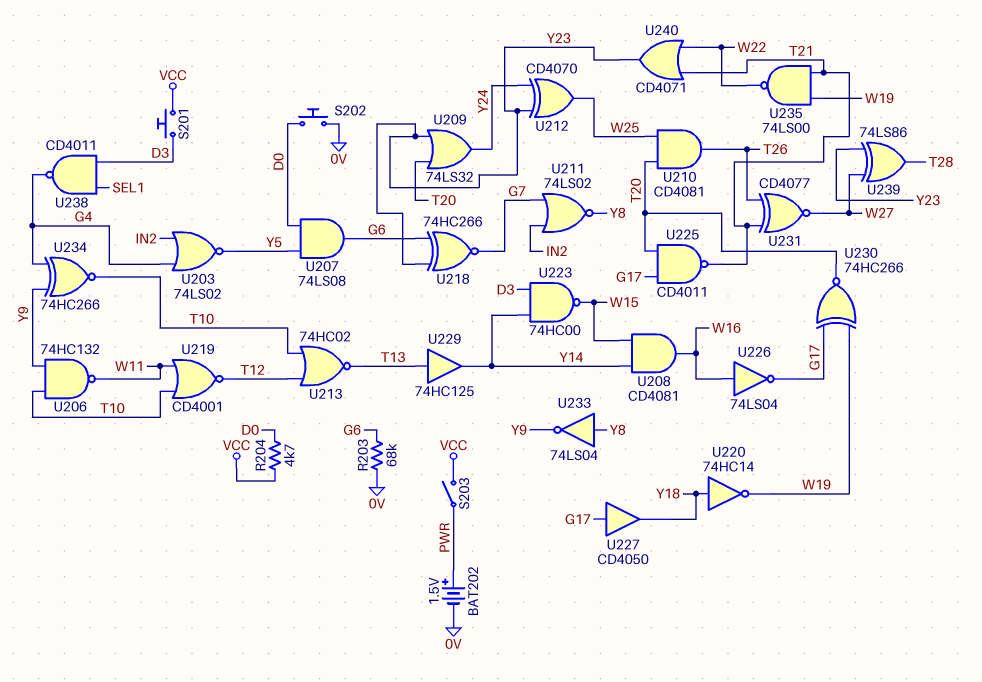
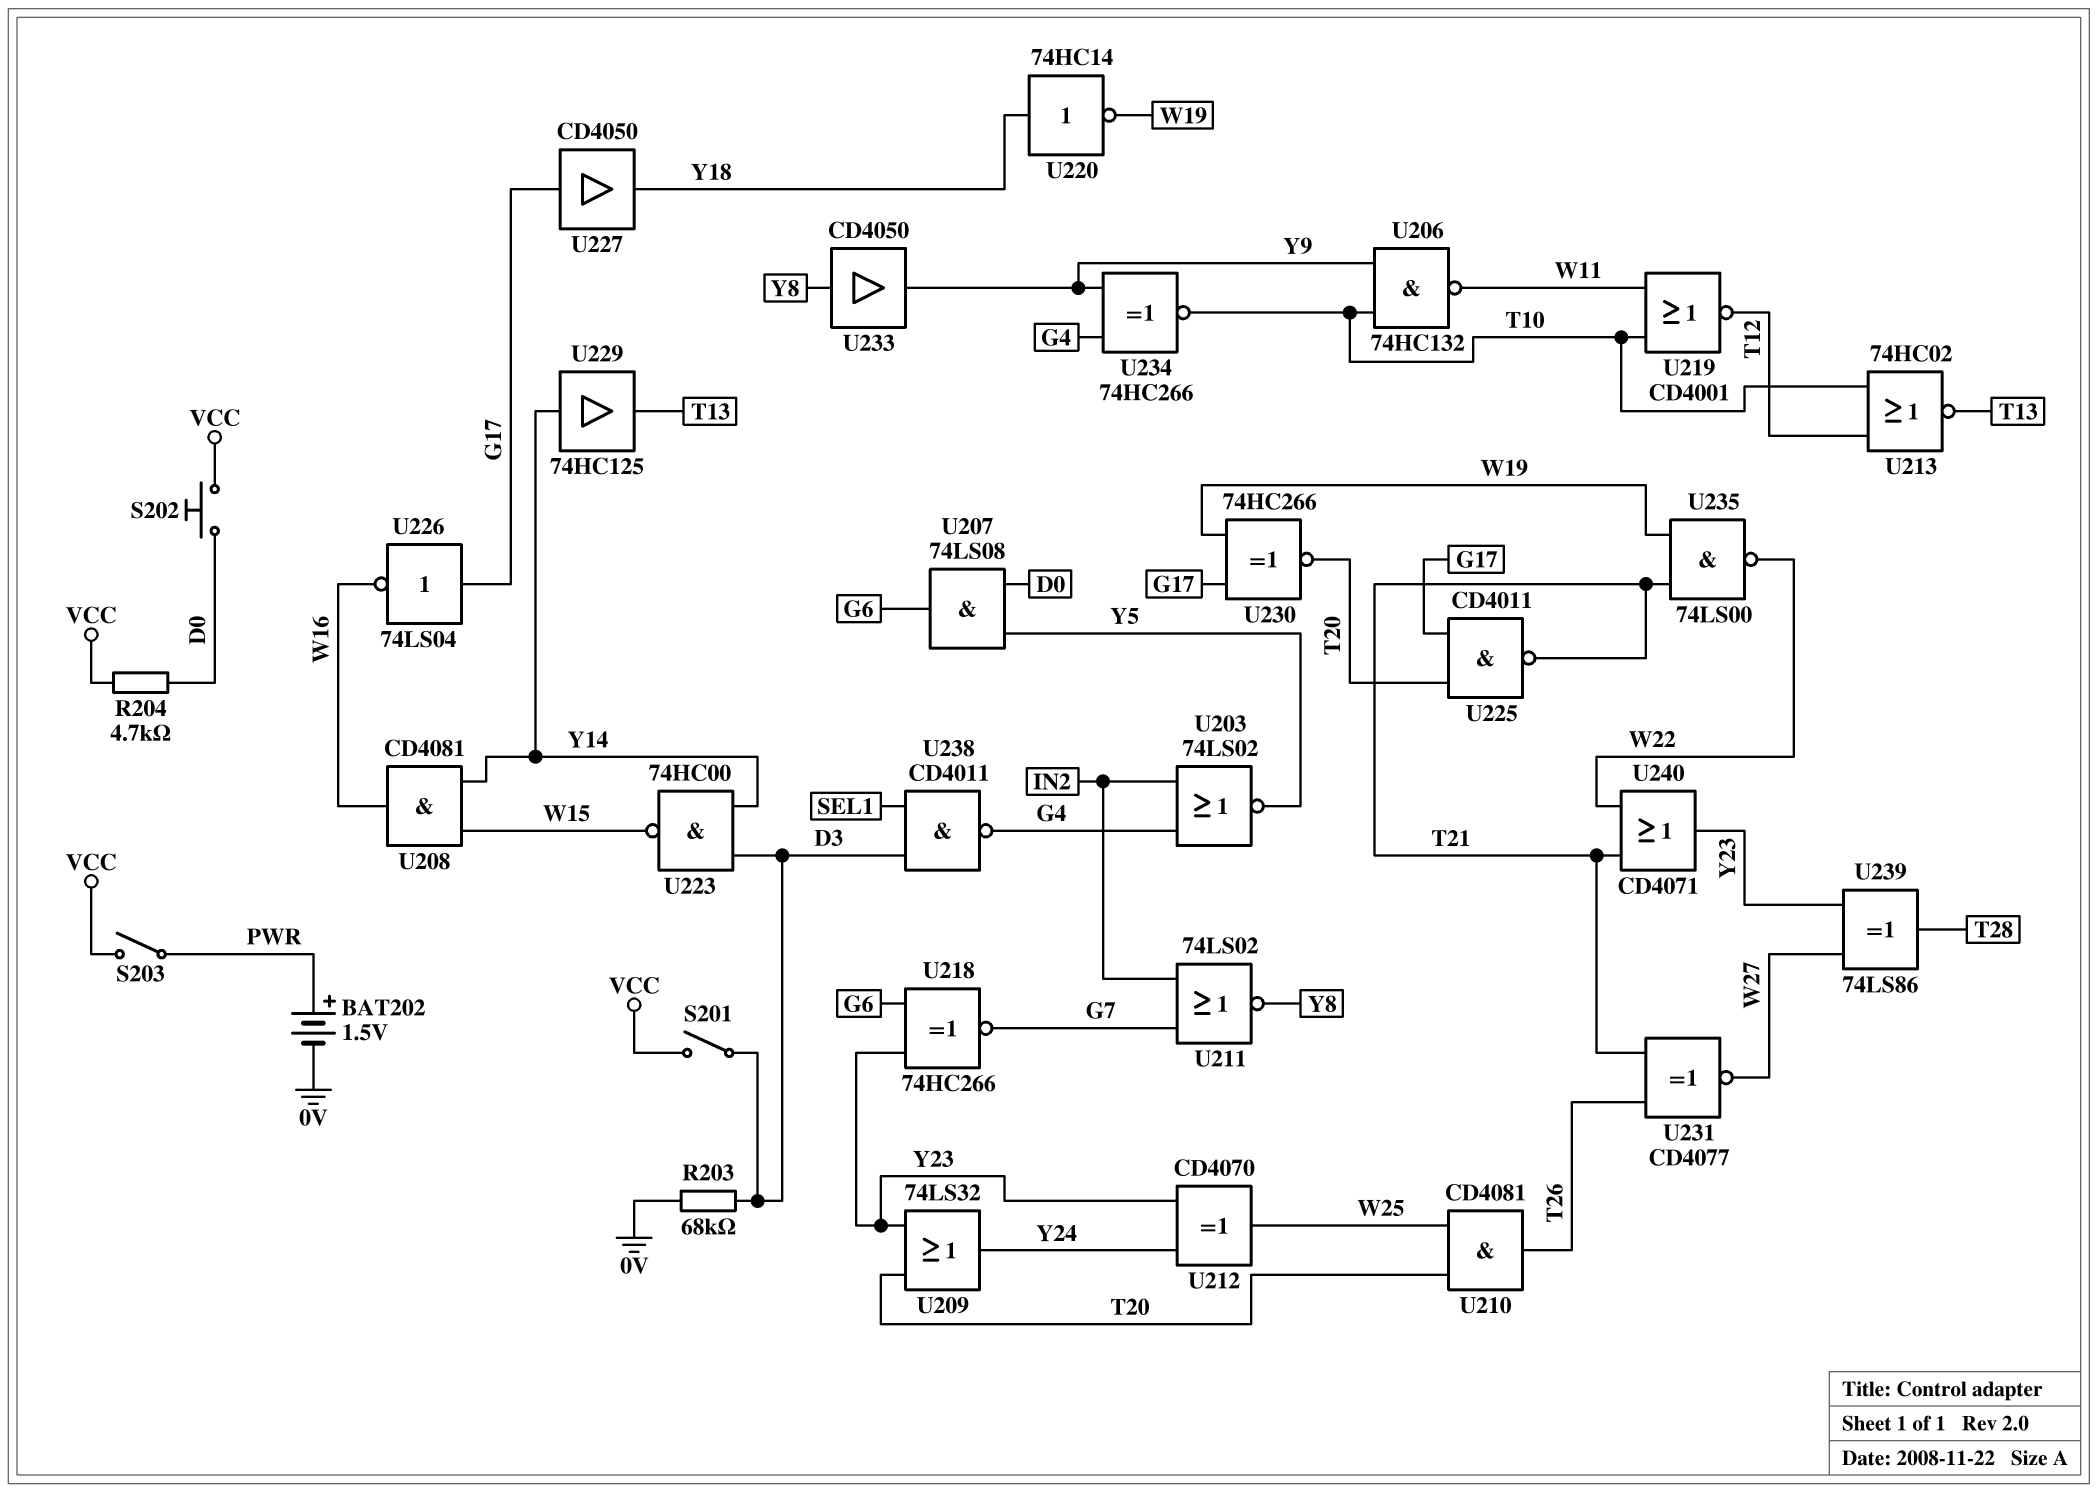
R203: 68k (0V, G6) -> 68k (0V, D3)
S201: button (D3, VCC) -> switch (D3, VCC)
S202: button (0V, D0) -> button (D0, VCC)
U226: NOT 74LS04 (in W16, out G17) -> NOT 74LS04 (in G17, out W16)
U229: buffer 74HC125 (in T13, out Y14) -> buffer 74HC125 (in Y14, out T13)
U233: NOT 74LS04 (in Y8, out Y9) -> buffer CD4050 (in Y8, out Y9)

